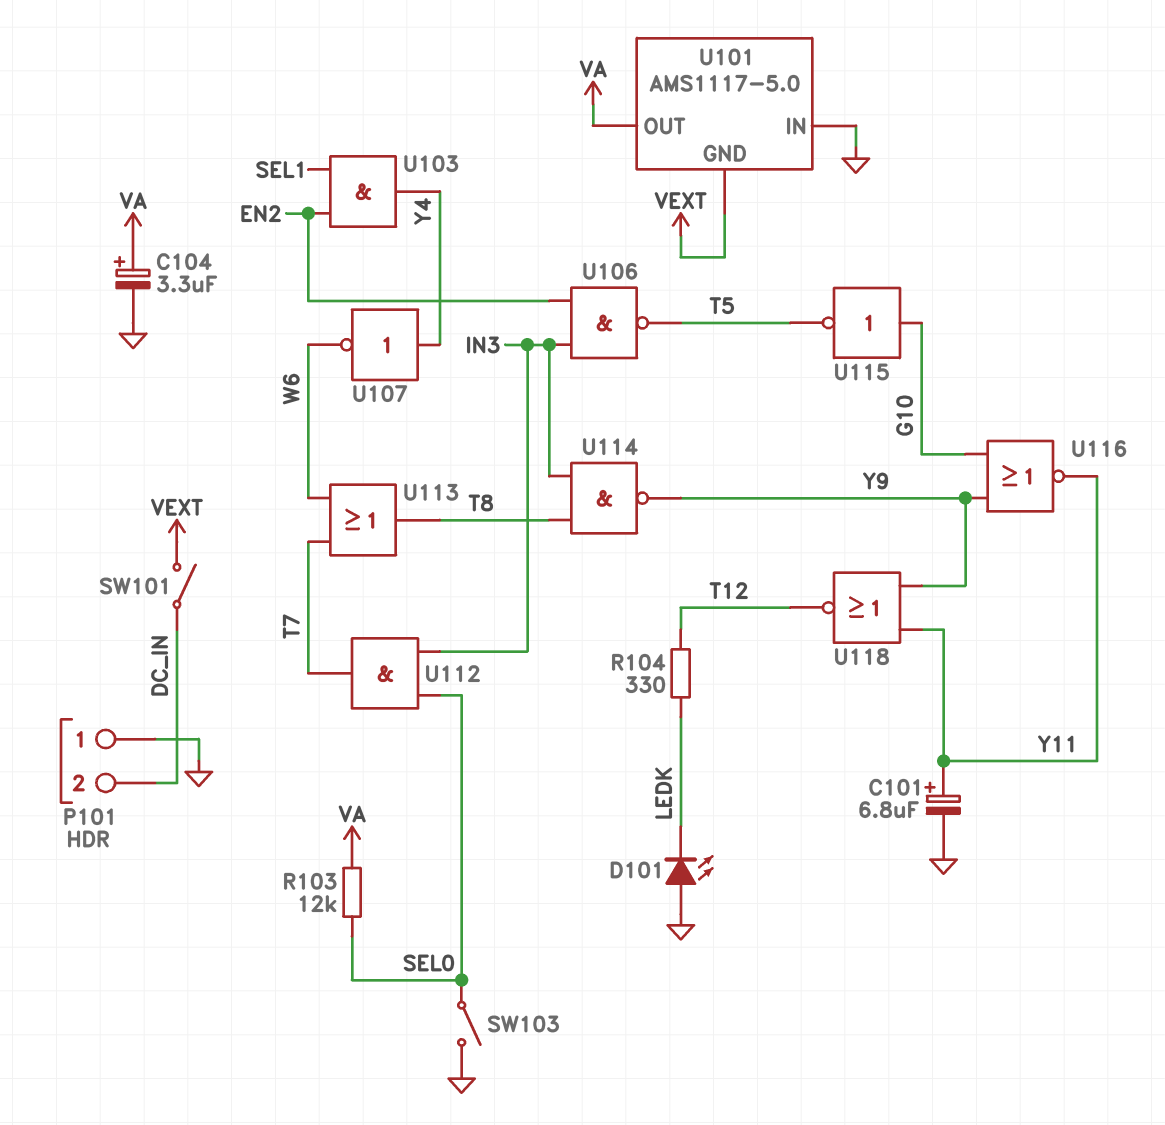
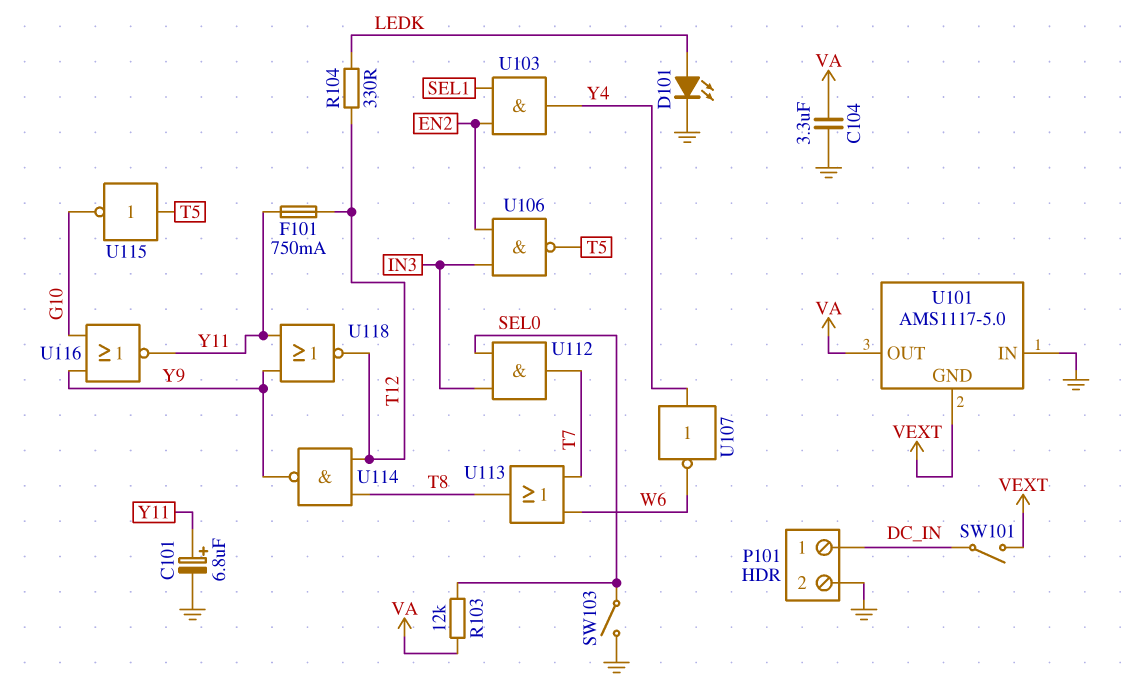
C104: 3.3uF (plus VA, minus GND) -> 3.3uF (GND, VA)
D101: LED (A GND, K LEDK) -> LED (A LEDK, K GND)
F101: none -> 750mA (T12, Y11)
P101 pin 1: GND -> DC_IN
P101 pin 2: DC_IN -> GND
U114: NAND (in IN3, in T8, out Y9) -> NAND (in T8, in T12, out Y9)
U115: NOT (in G10, out T5) -> NOT (in T5, out G10)

